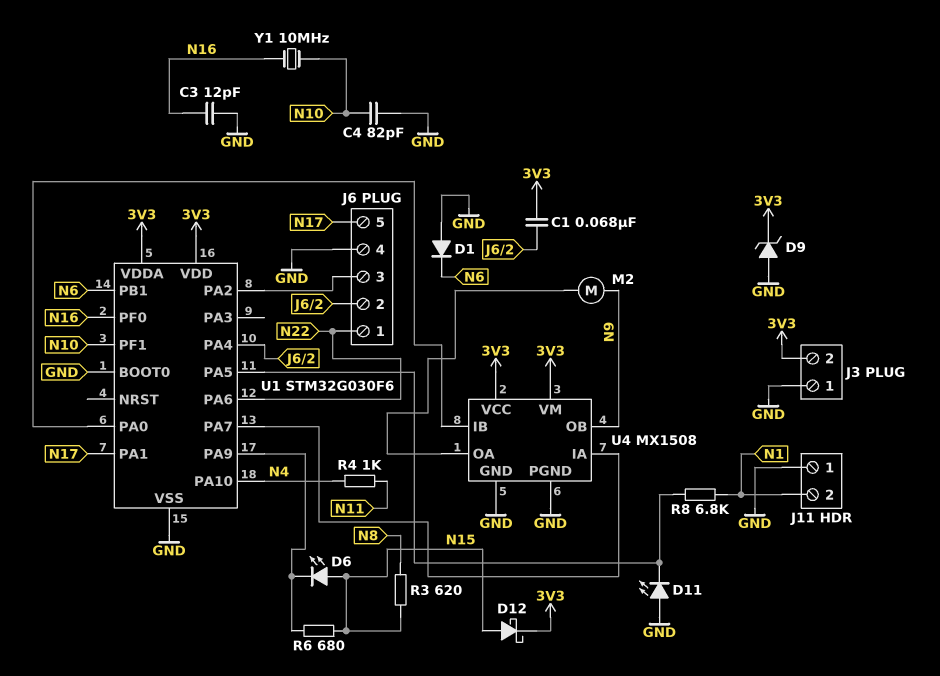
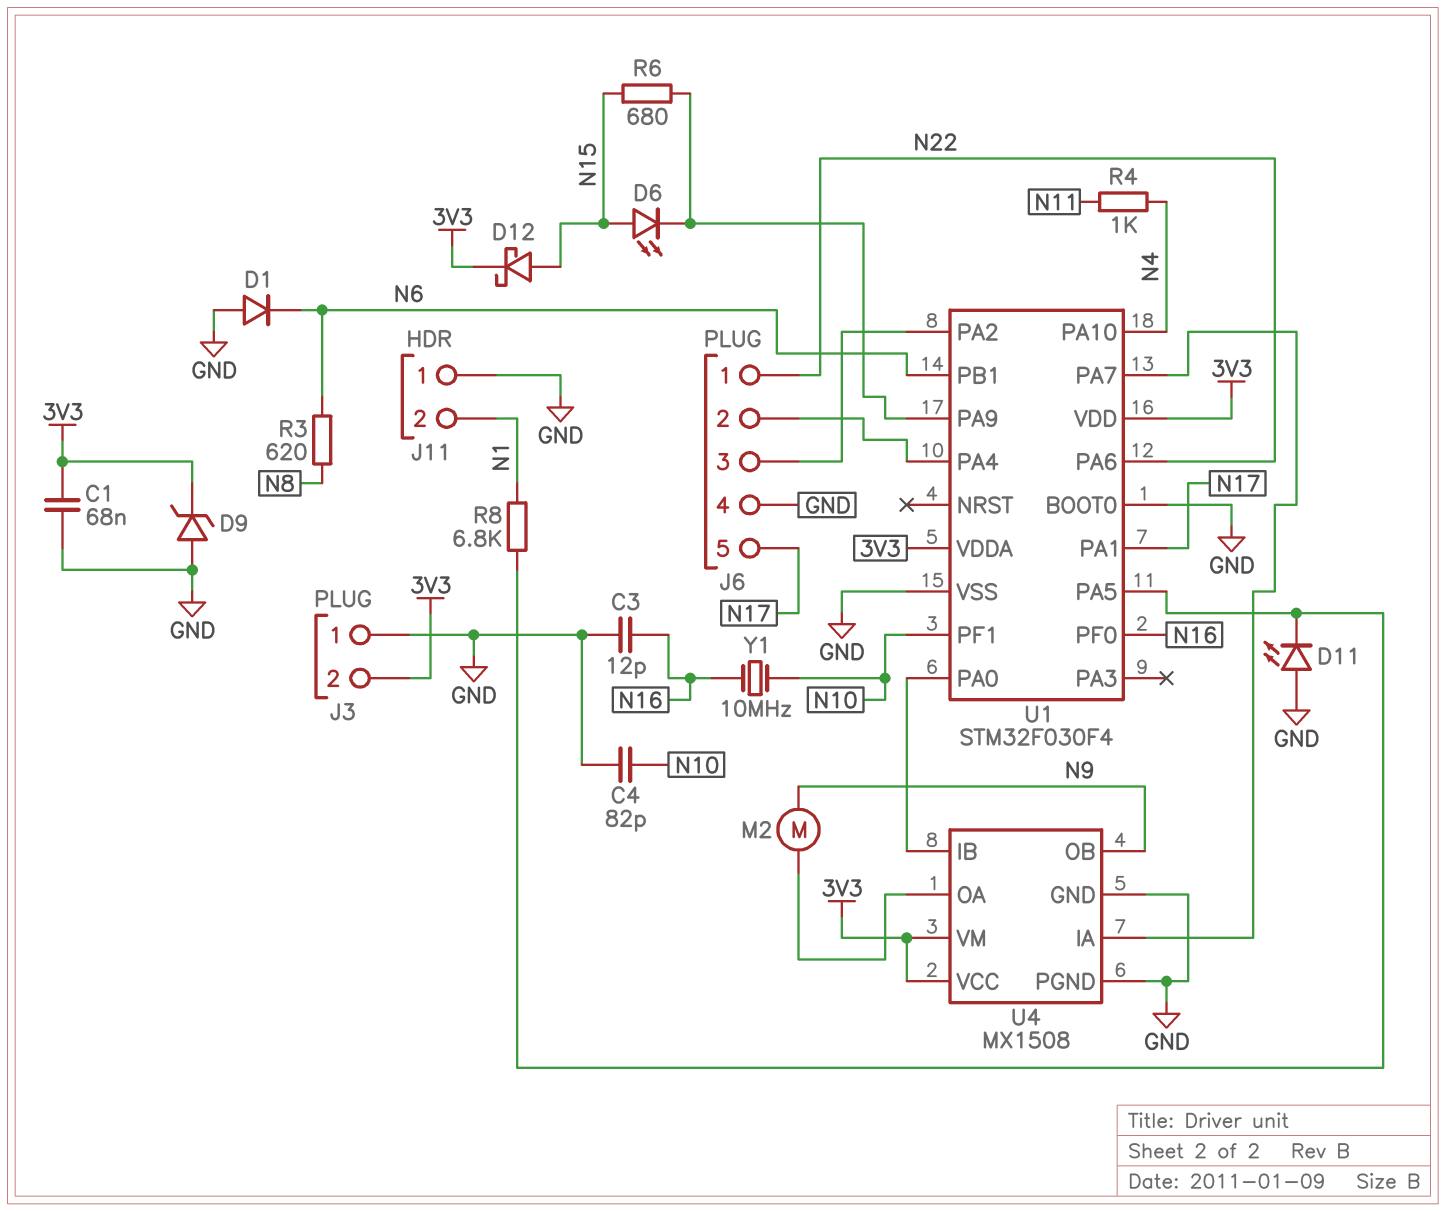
C1: 68nF (3V3, J6/2) -> 68nF (3V3, GND)
R3: 620 (N8, N15) -> 620 (N6, N8)
U1: STM32G030F6 -> STM32F030F4

